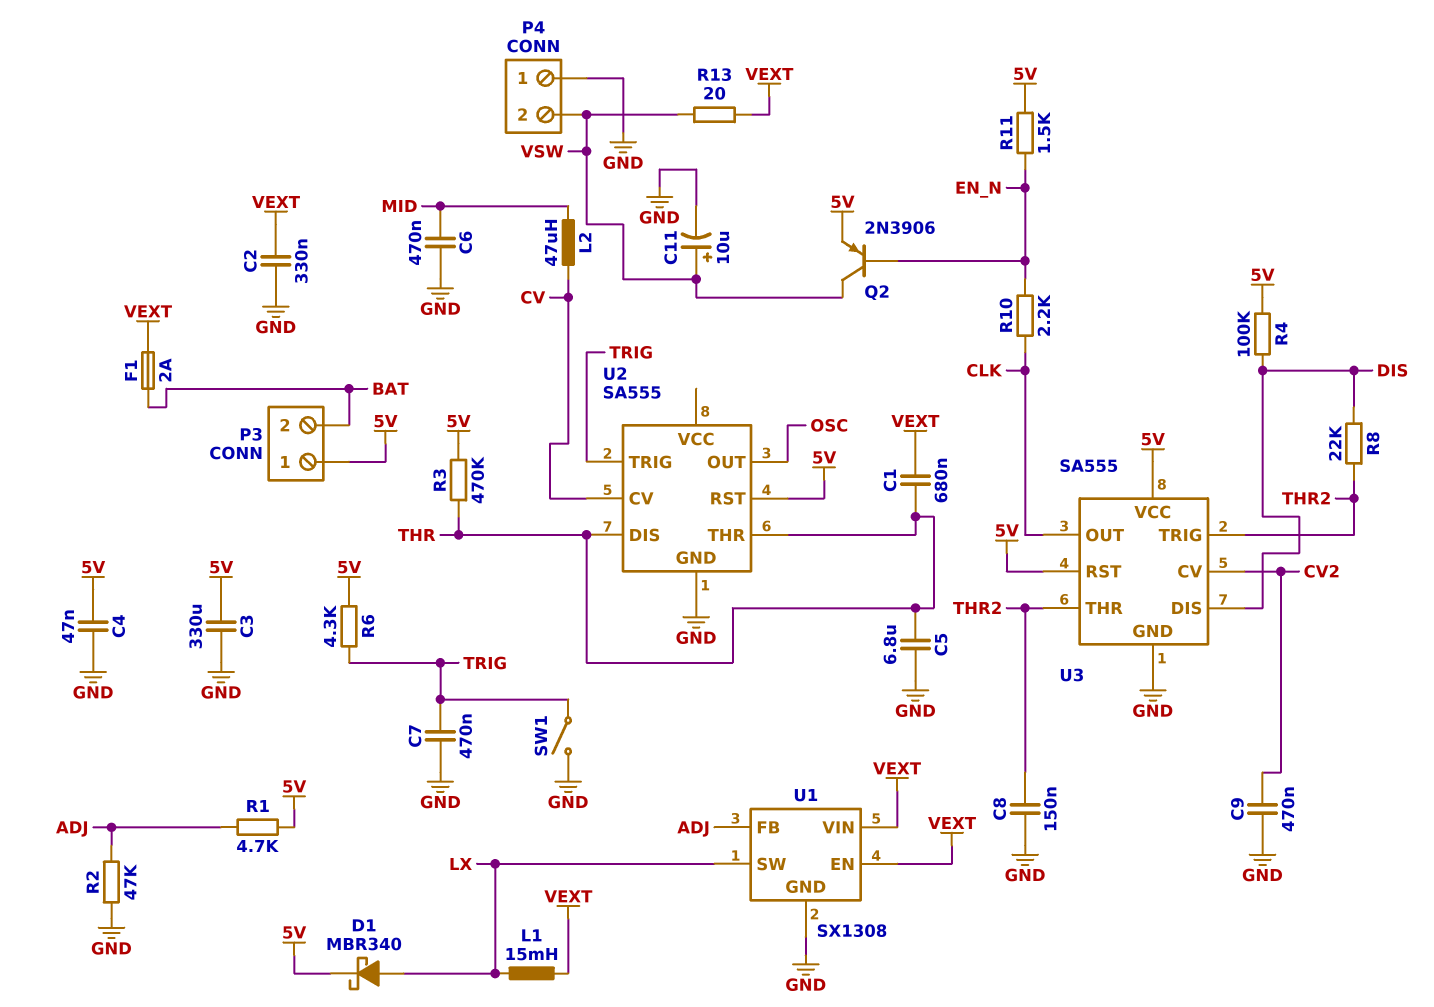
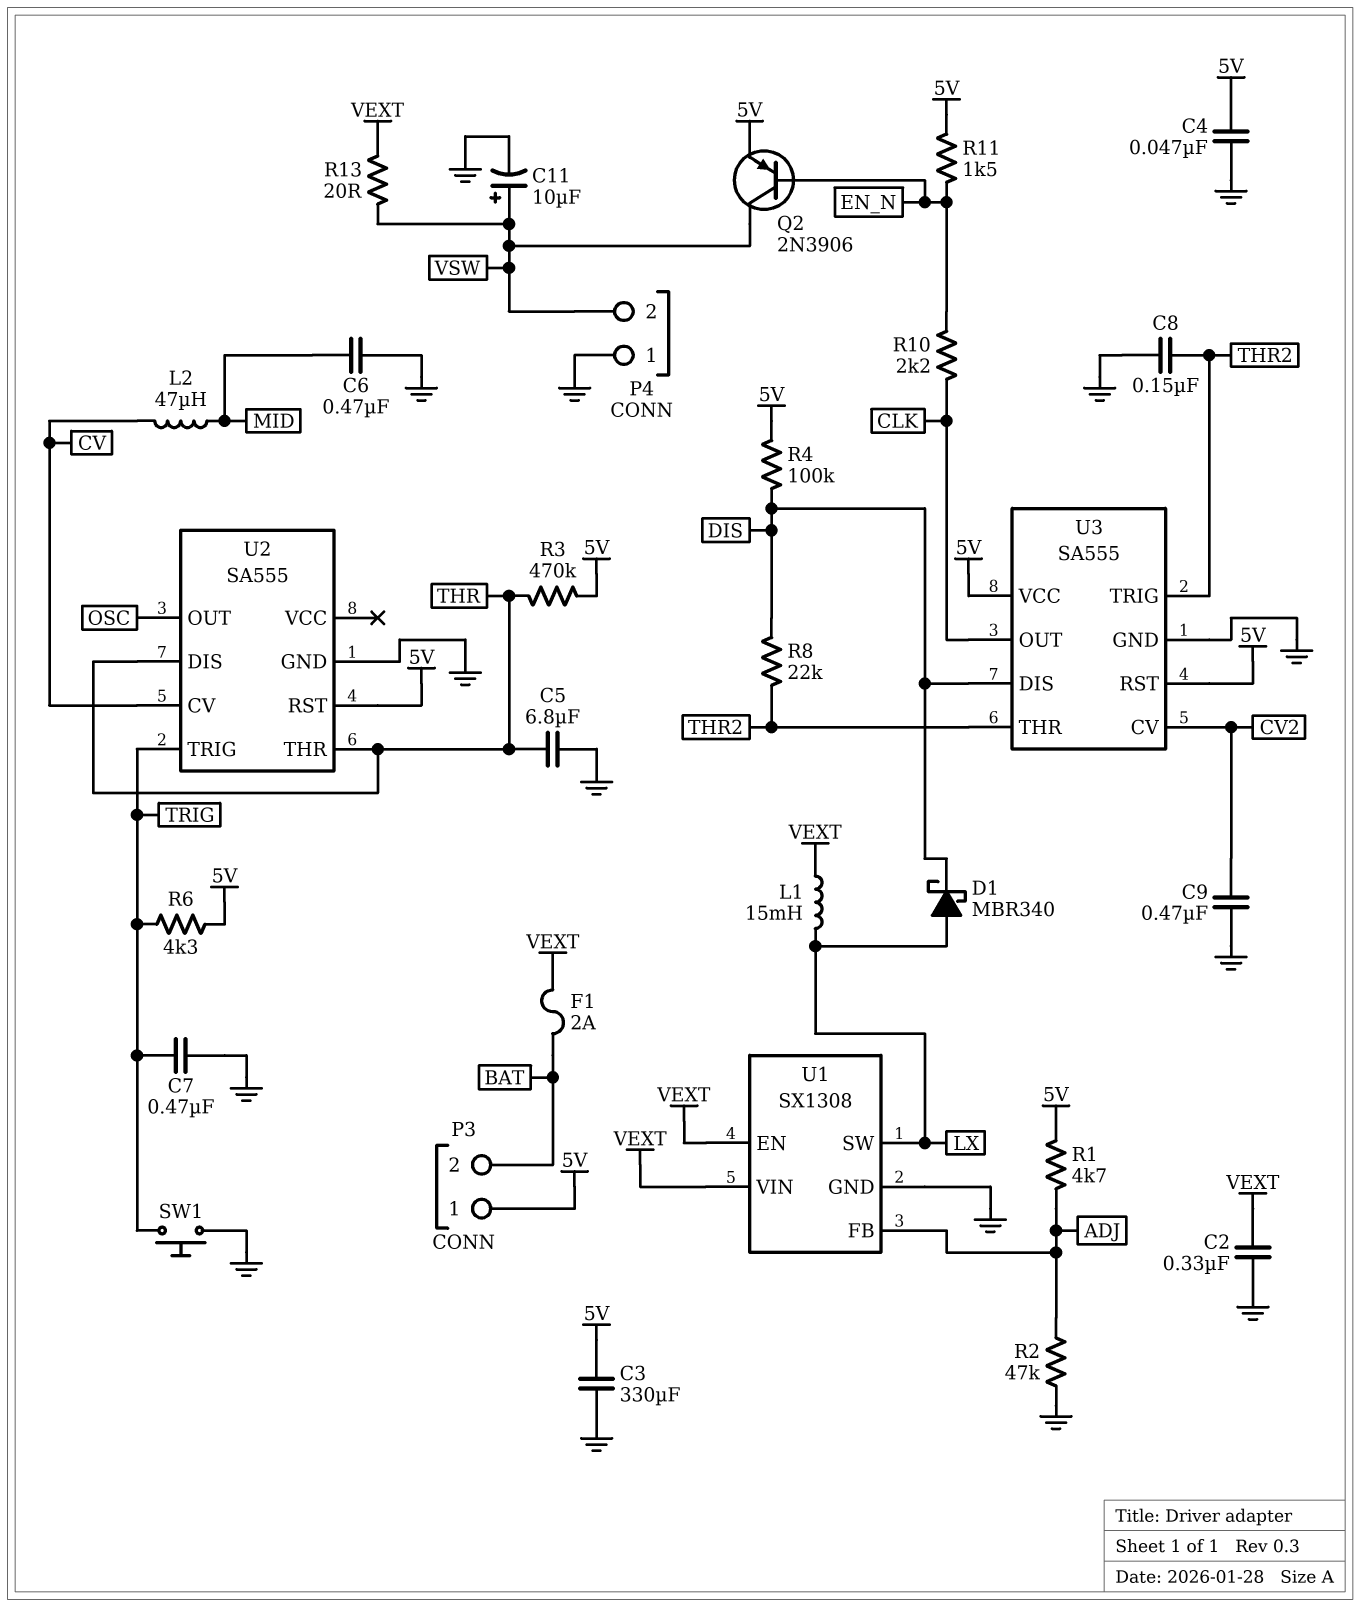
C1: 680nF (THR, VEXT) -> none
D1: schottky MBR340 (A LX, K 5V) -> schottky MBR340 (A LX, K DIS)
SW1: switch (GND, TRIG) -> button (GND, TRIG)

